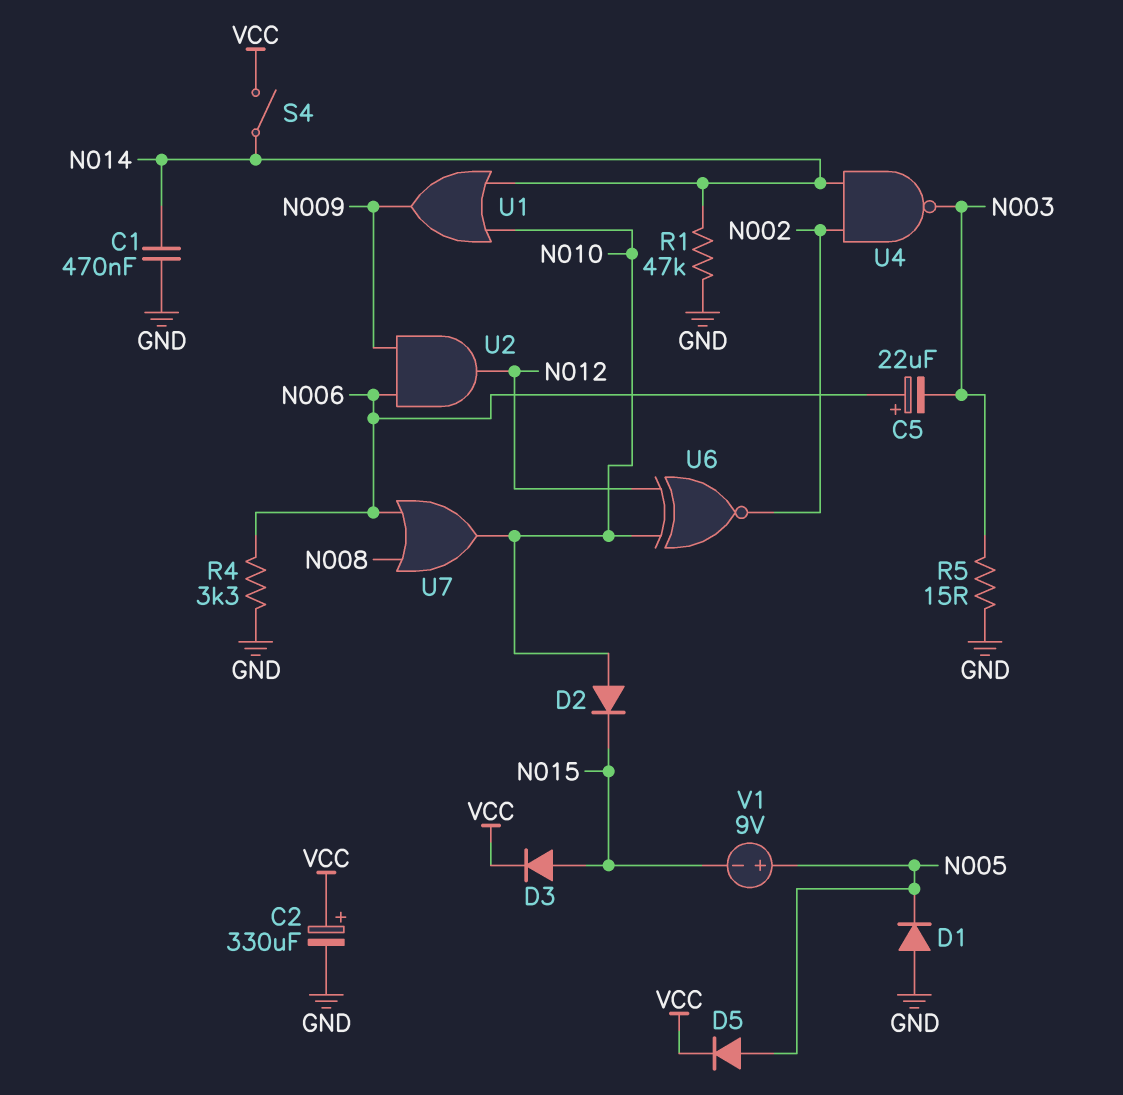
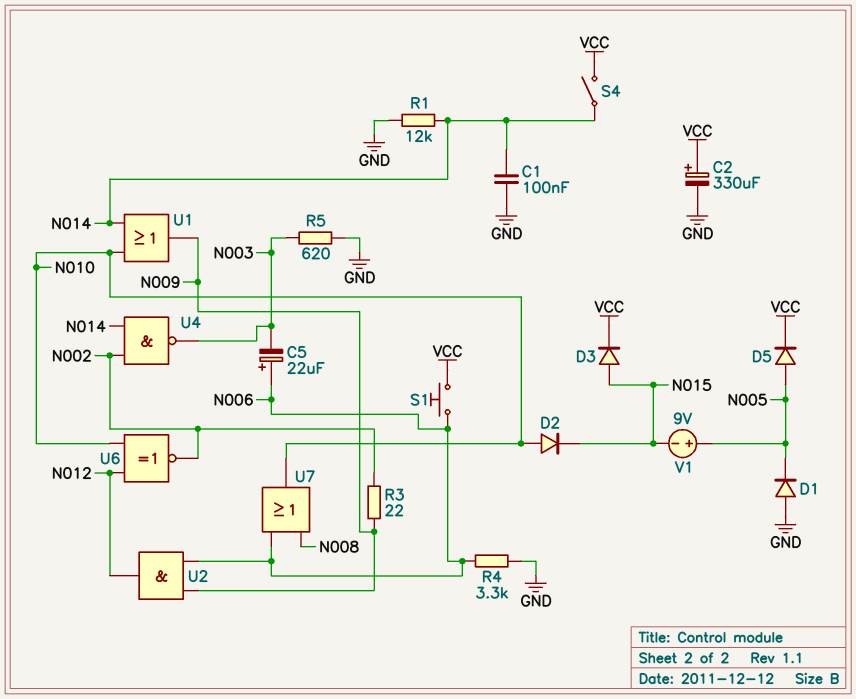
C1: 470nF (GND, N014) -> 100nF (GND, N014)
R1: 47k (GND, N014) -> 12k (GND, N014)
R3: none -> 22 (N002, N009)
R5: 15 (GND, N003) -> 620 (GND, N003)
S1: none -> button (N006, VCC)

